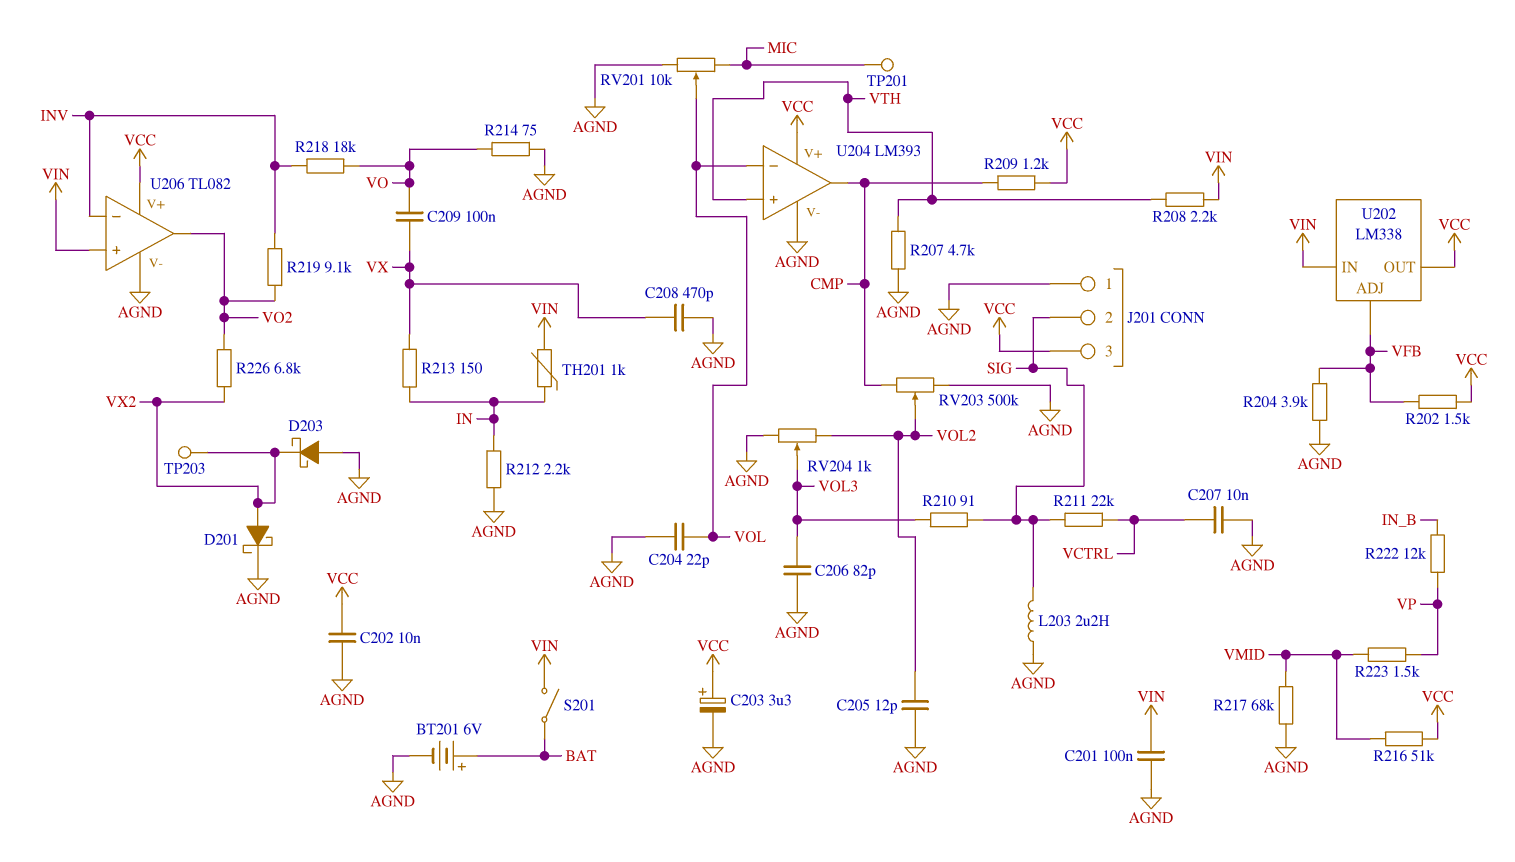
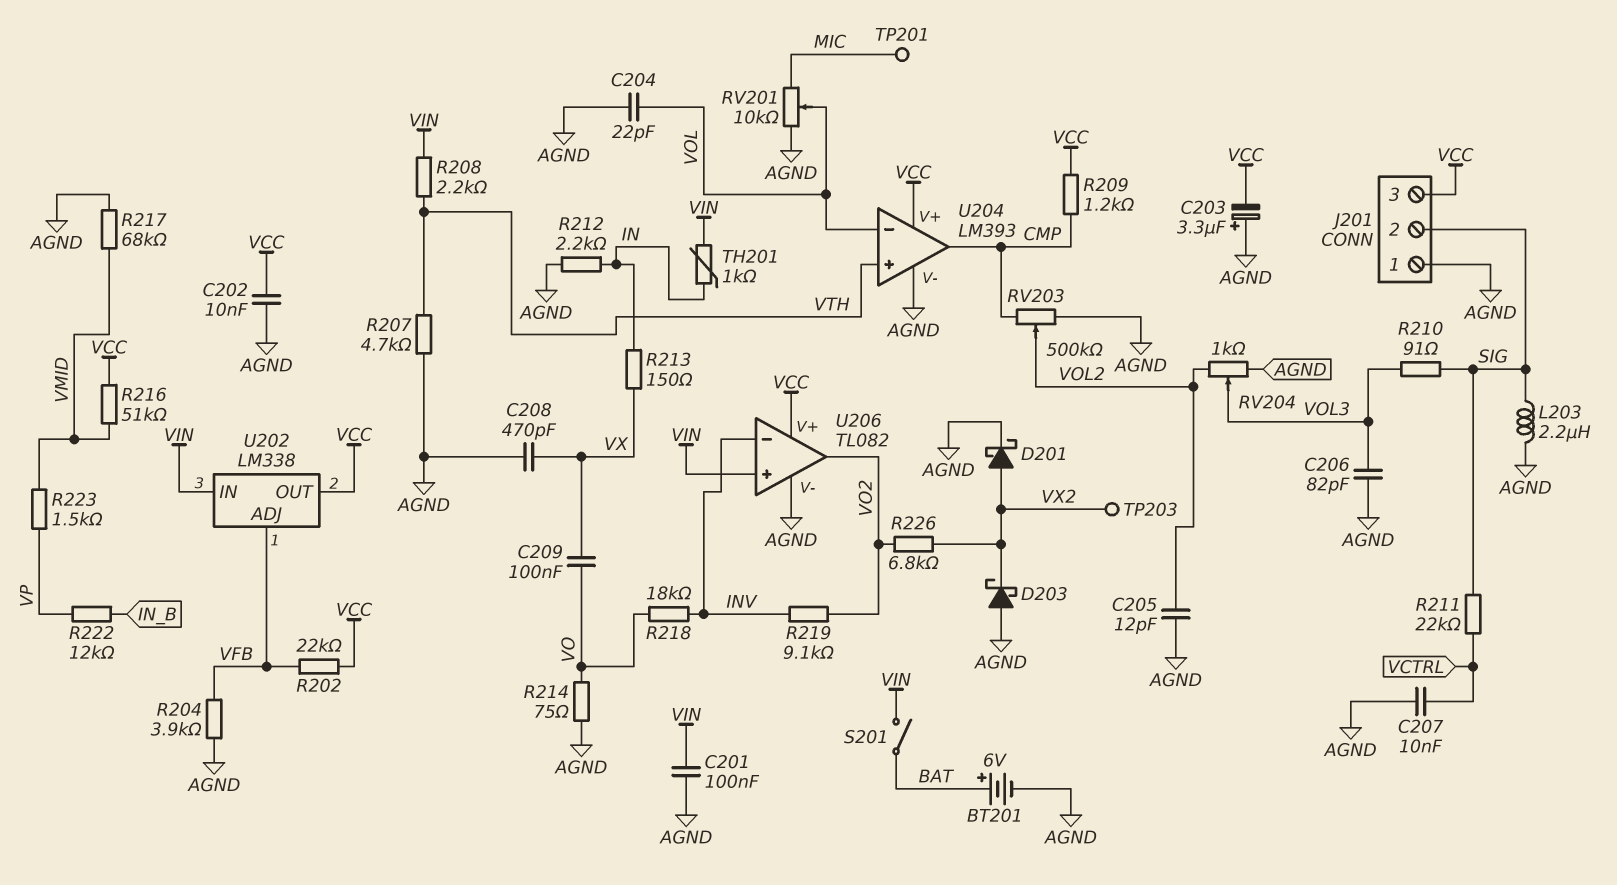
C203: 3.3uF (plus VCC, minus AGND) -> 3.3uF (plus AGND, minus VCC)
R202: 1.5k (VCC, VFB) -> 22k (VCC, VFB)

